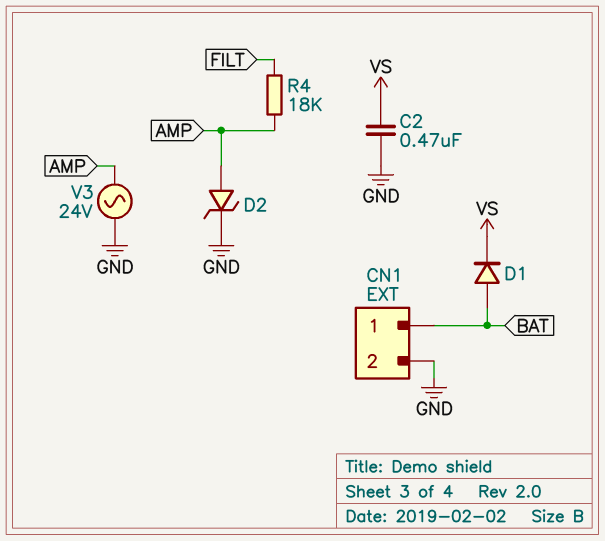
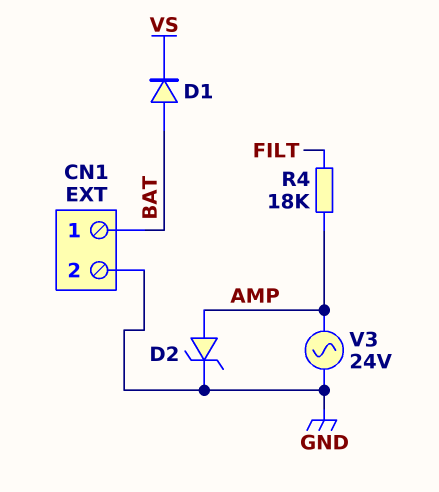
C2: 470nF (GND, VS) -> none

